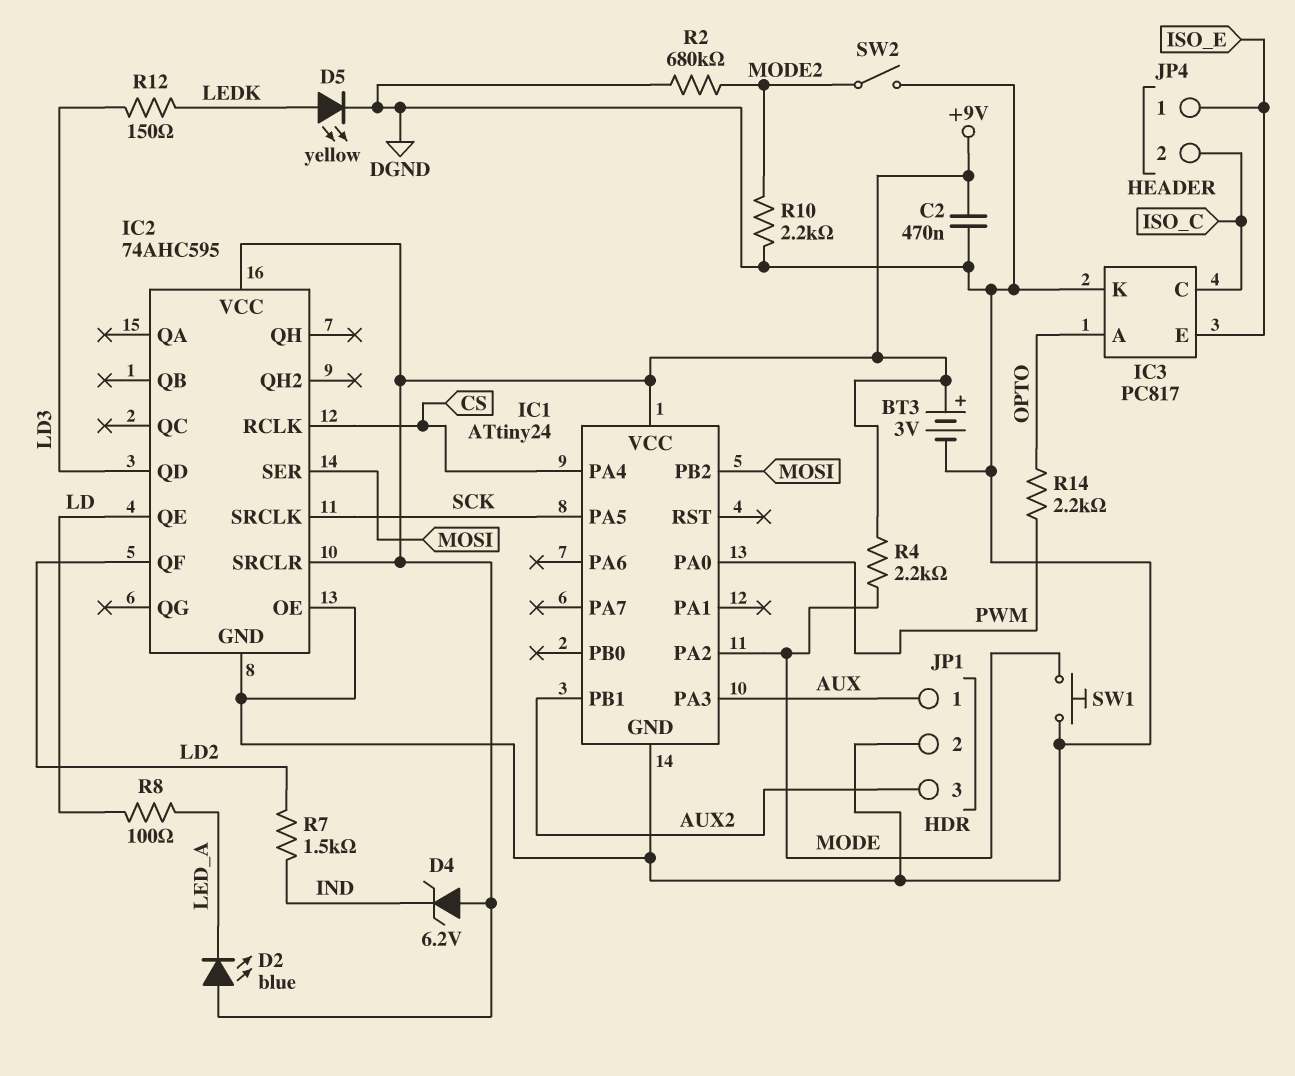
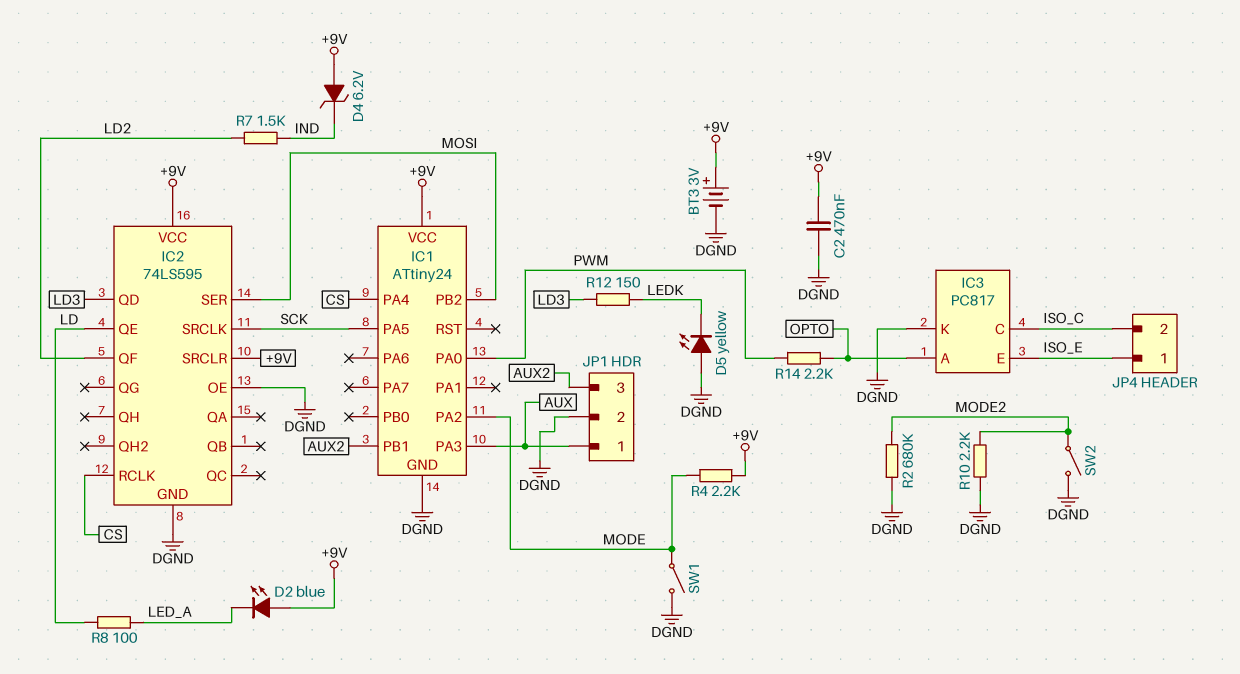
D5: LED yellow (A LEDK, K DGND) -> LED yellow (A DGND, K LEDK)
IC2: 74AHC595 -> 74LS595
SW1: button (DGND, MODE) -> switch (DGND, MODE)

